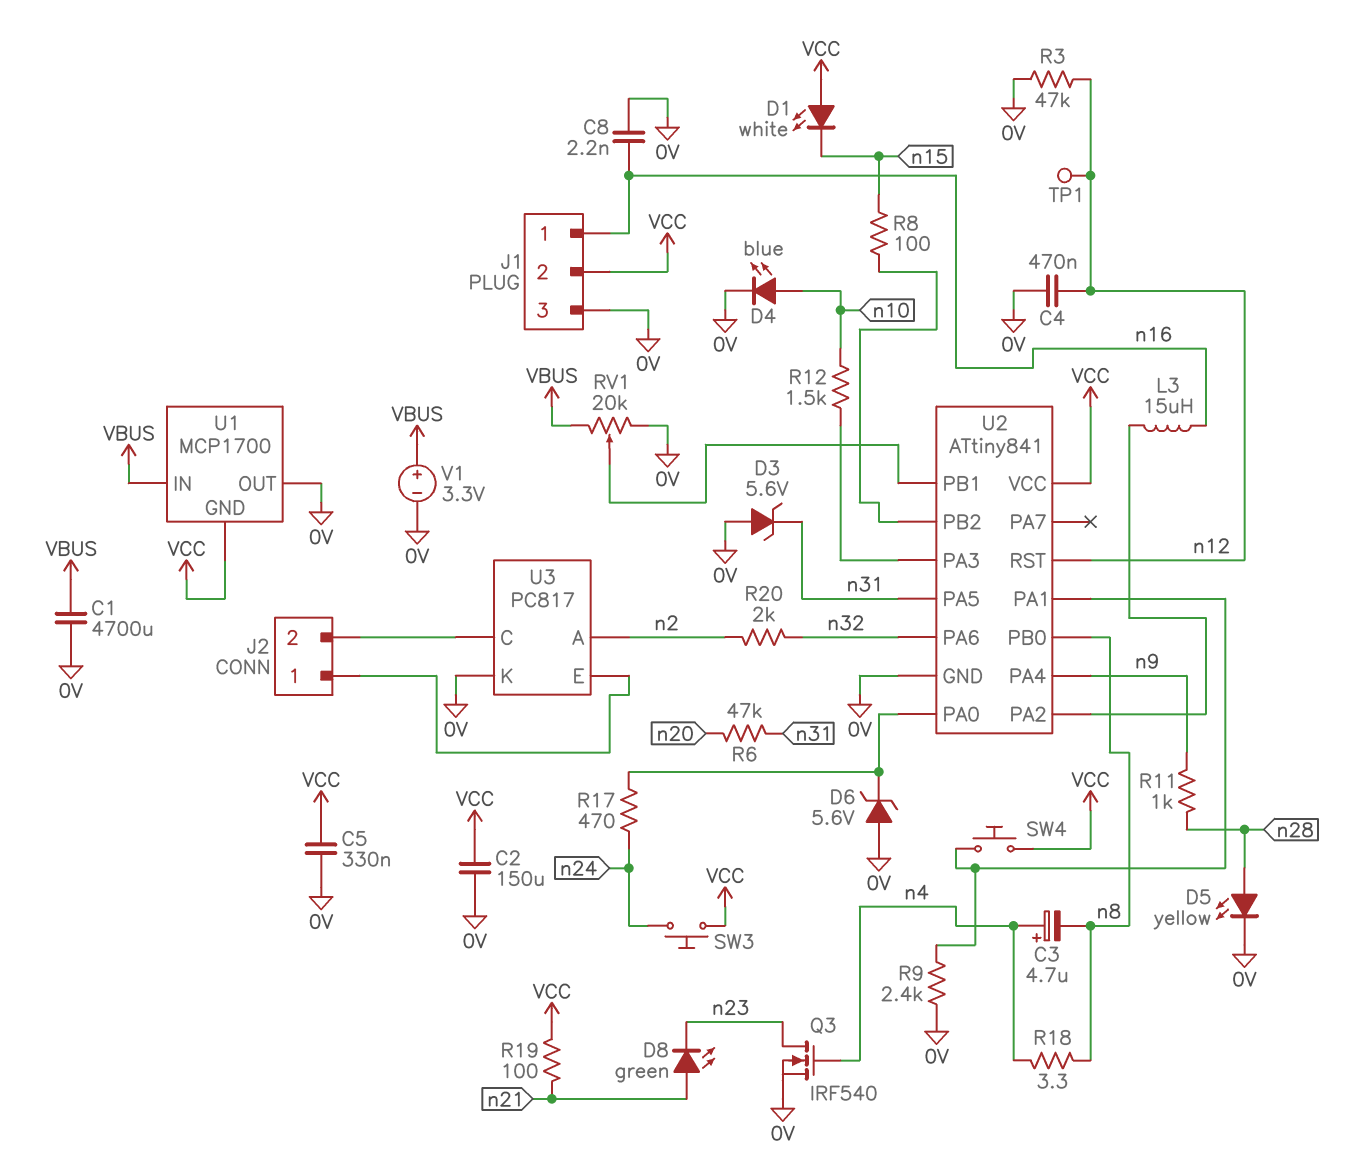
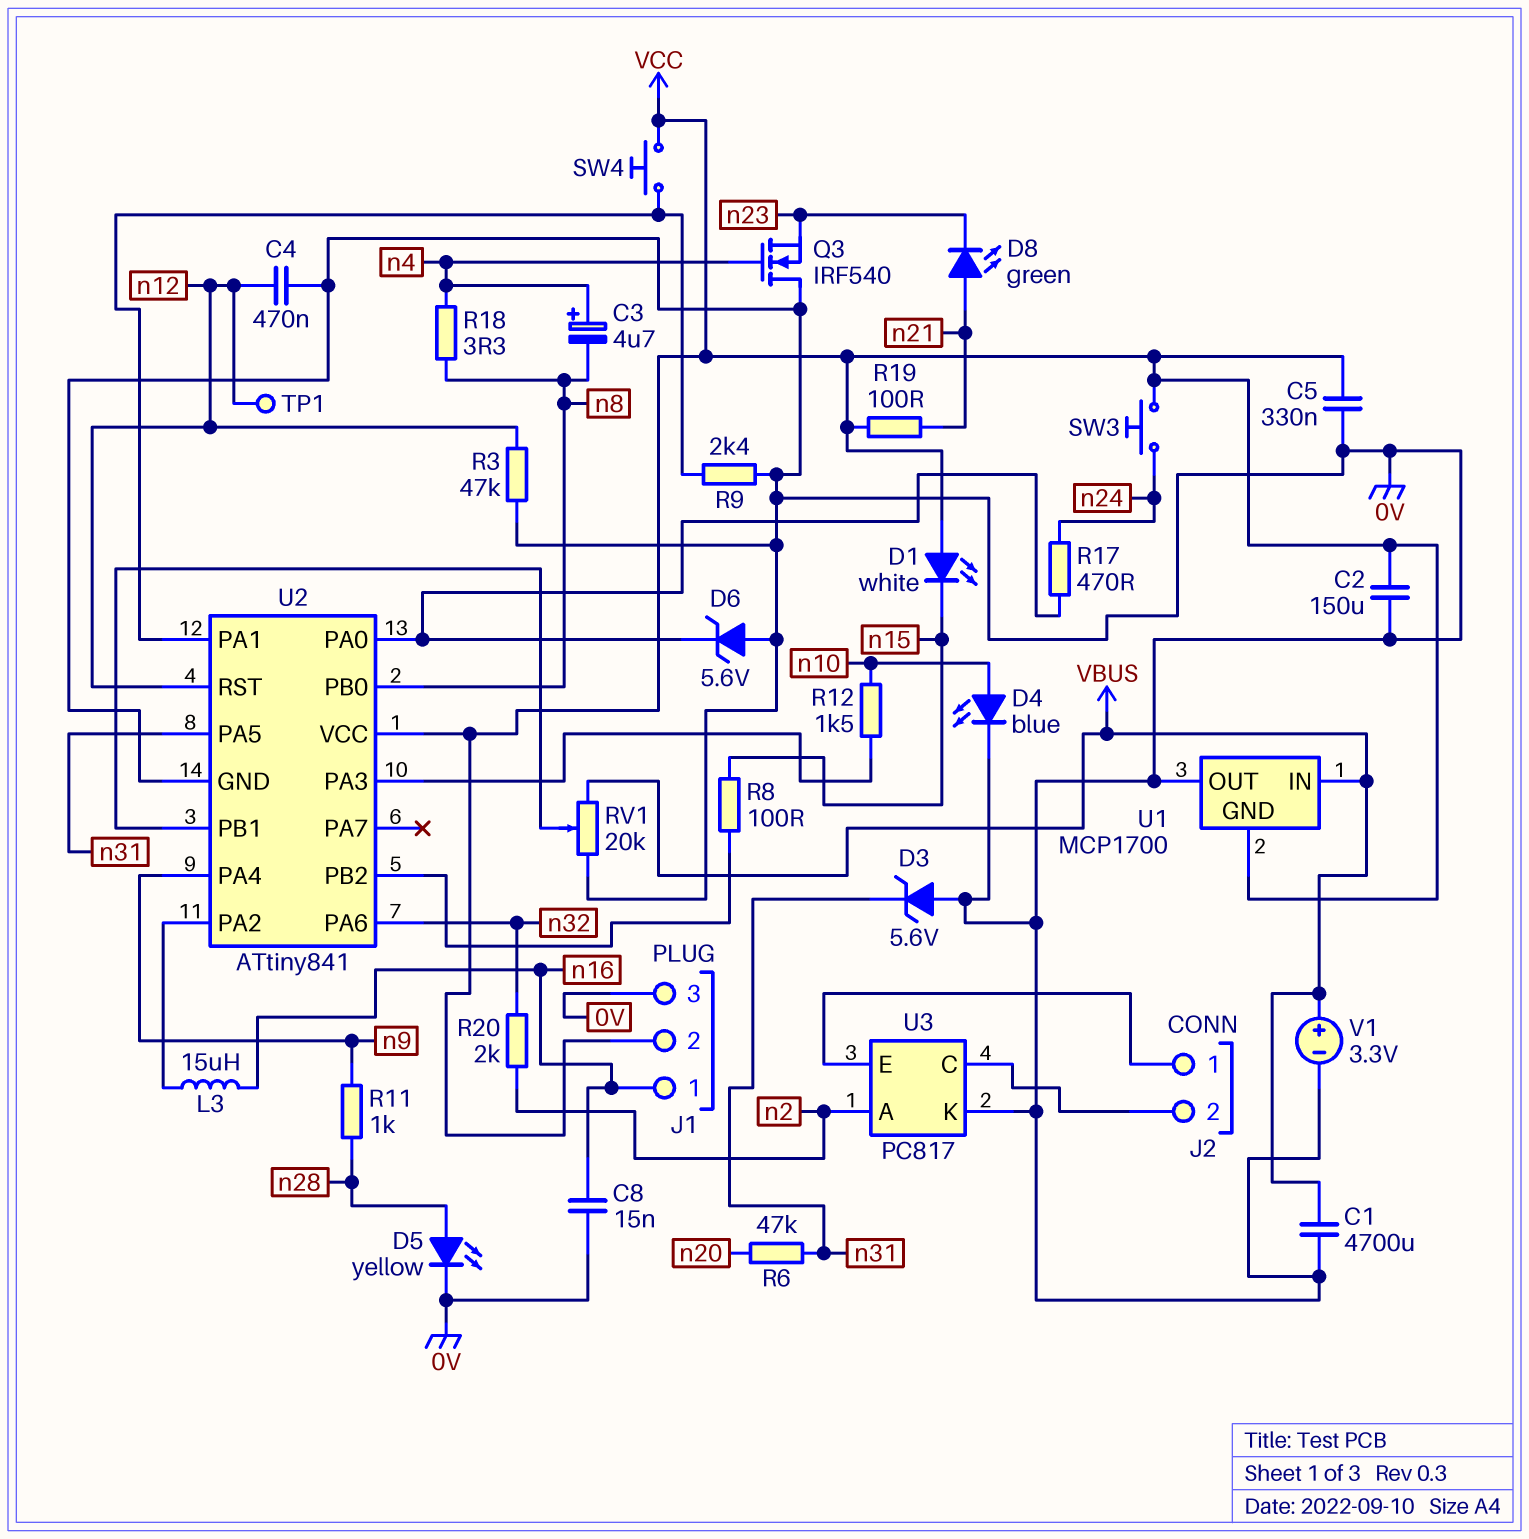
C8: 2.2nF (0V, n16) -> 15nF (0V, n16)
Q3: NMOS IRF540 (G n4, D n23, S 0V) -> NMOS IRF540 (G n4, D 0V, S n23)

